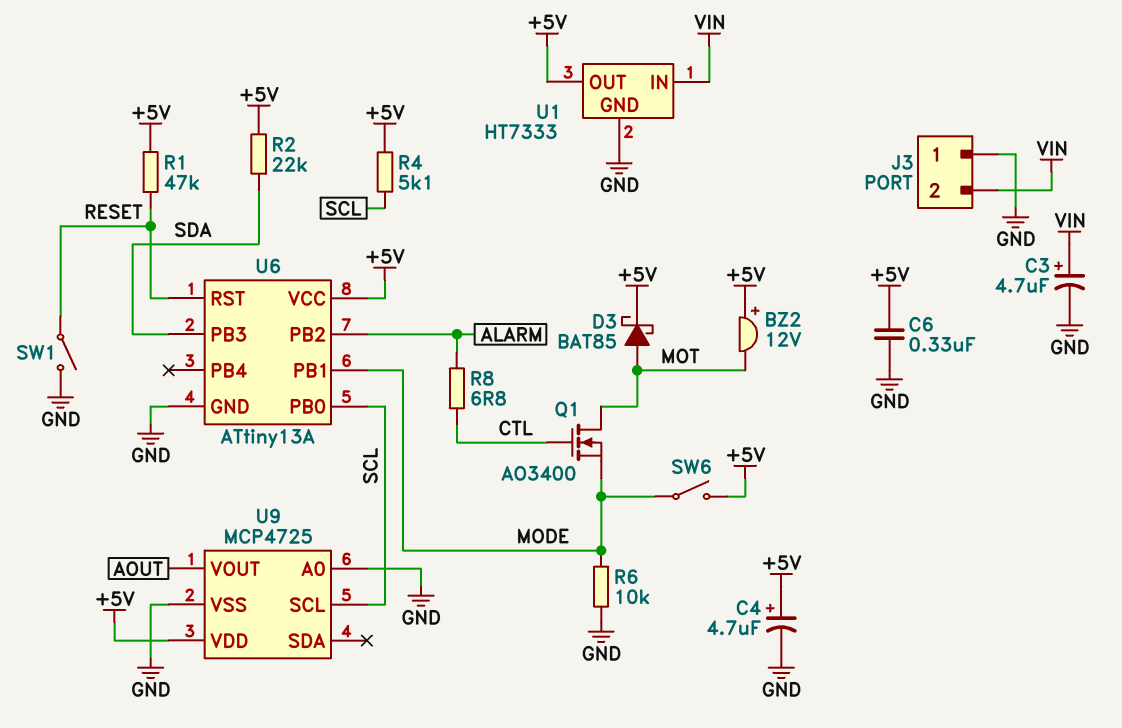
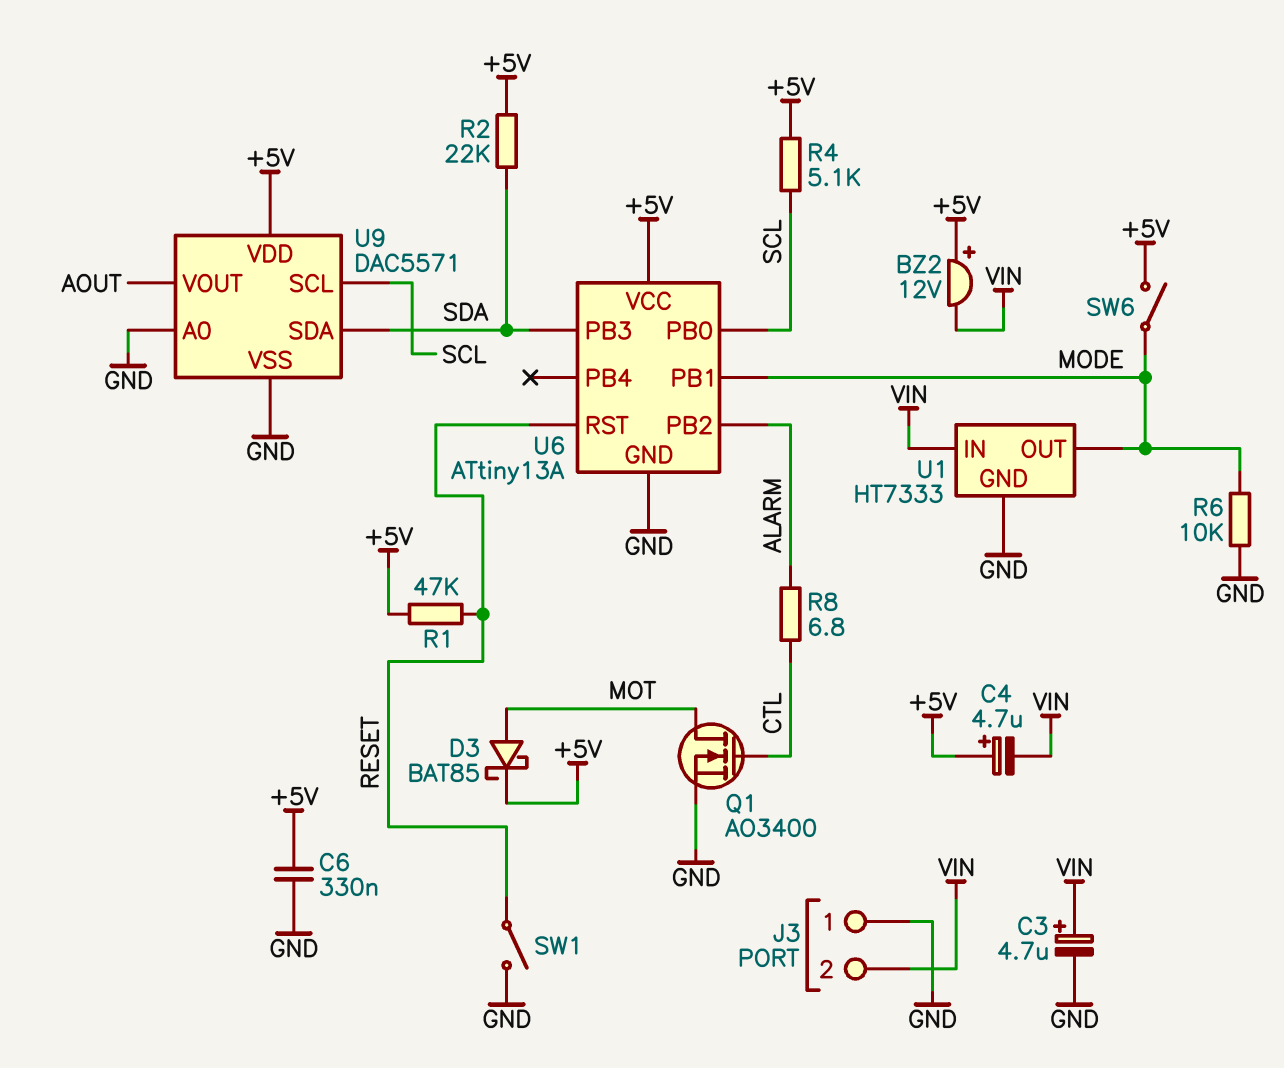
BZ2: buzzer 12V (plus +5V, minus MOT) -> buzzer 12V (plus +5V, minus VIN)
C4: 4.7uF (plus +5V, minus GND) -> 4.7uF (plus +5V, minus VIN)
Q1: NMOS AO3400 (G CTL, D MOT, S MODE) -> NMOS AO3400 (G CTL, D MOT, S GND)
U1 pin OUT: +5V -> MODE
U9: MCP4725 -> DAC5571
U9 pin SDA: none -> SDA

